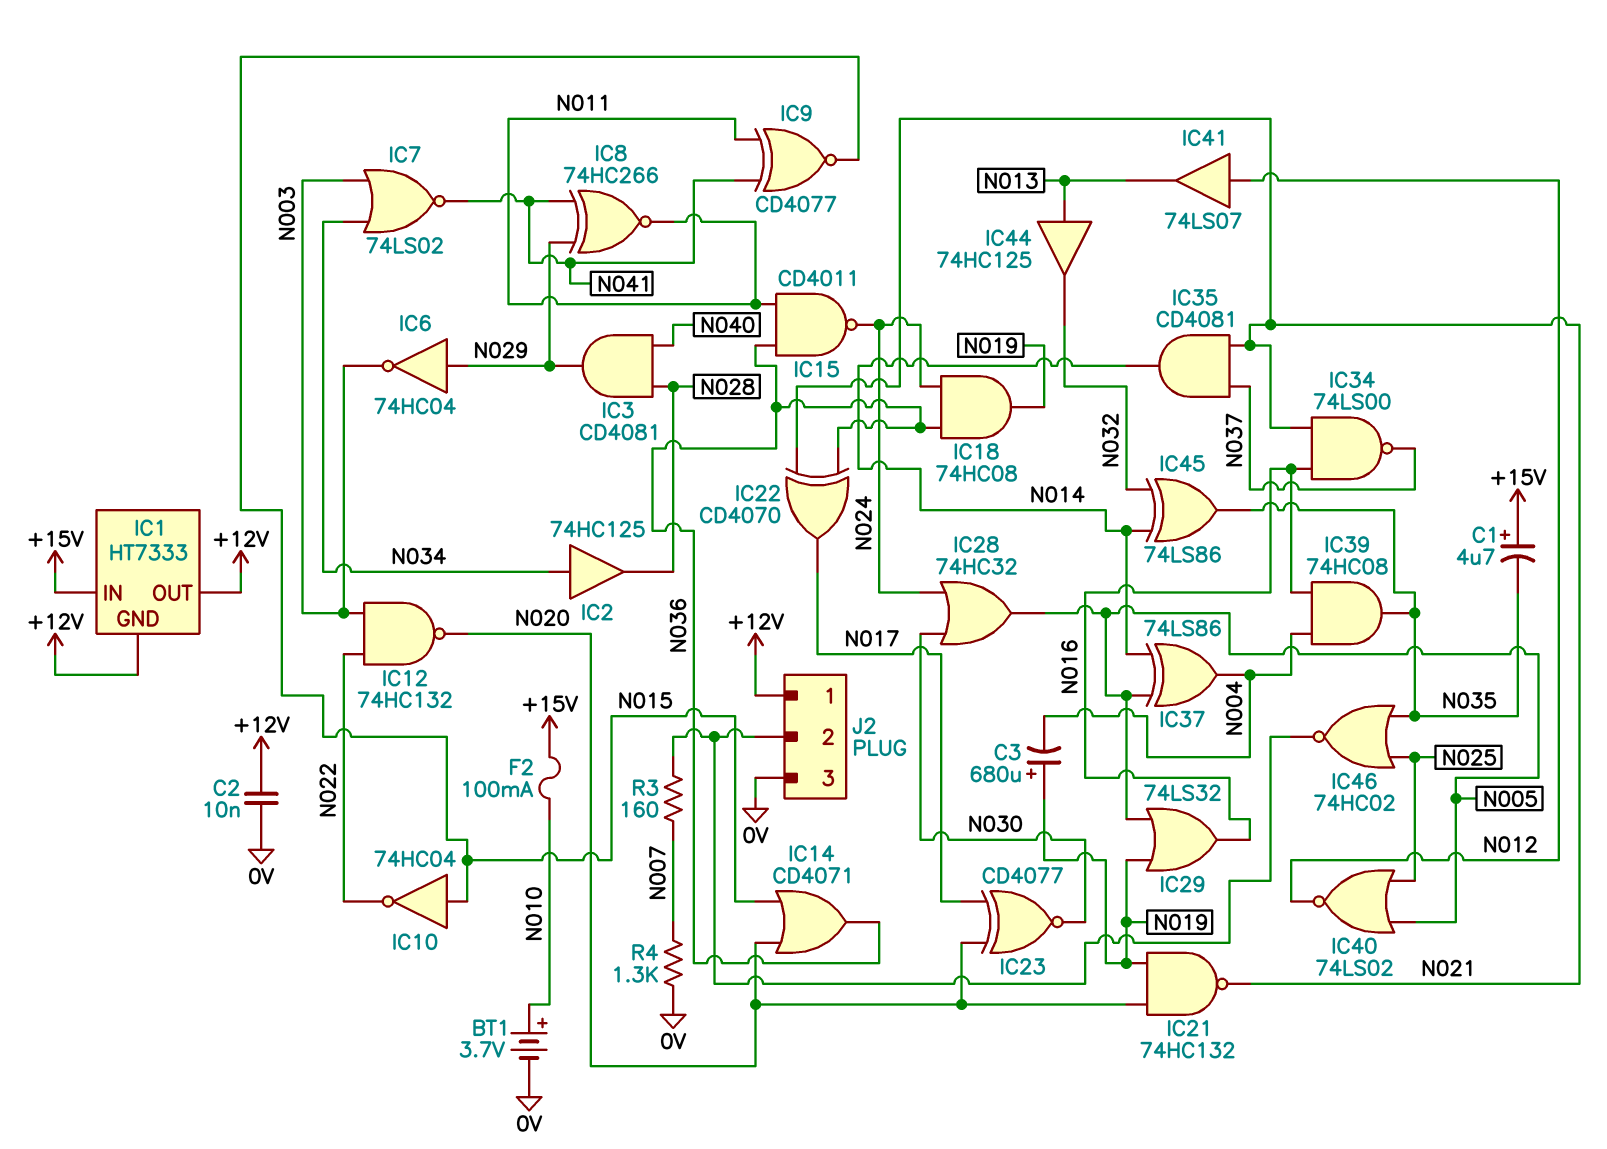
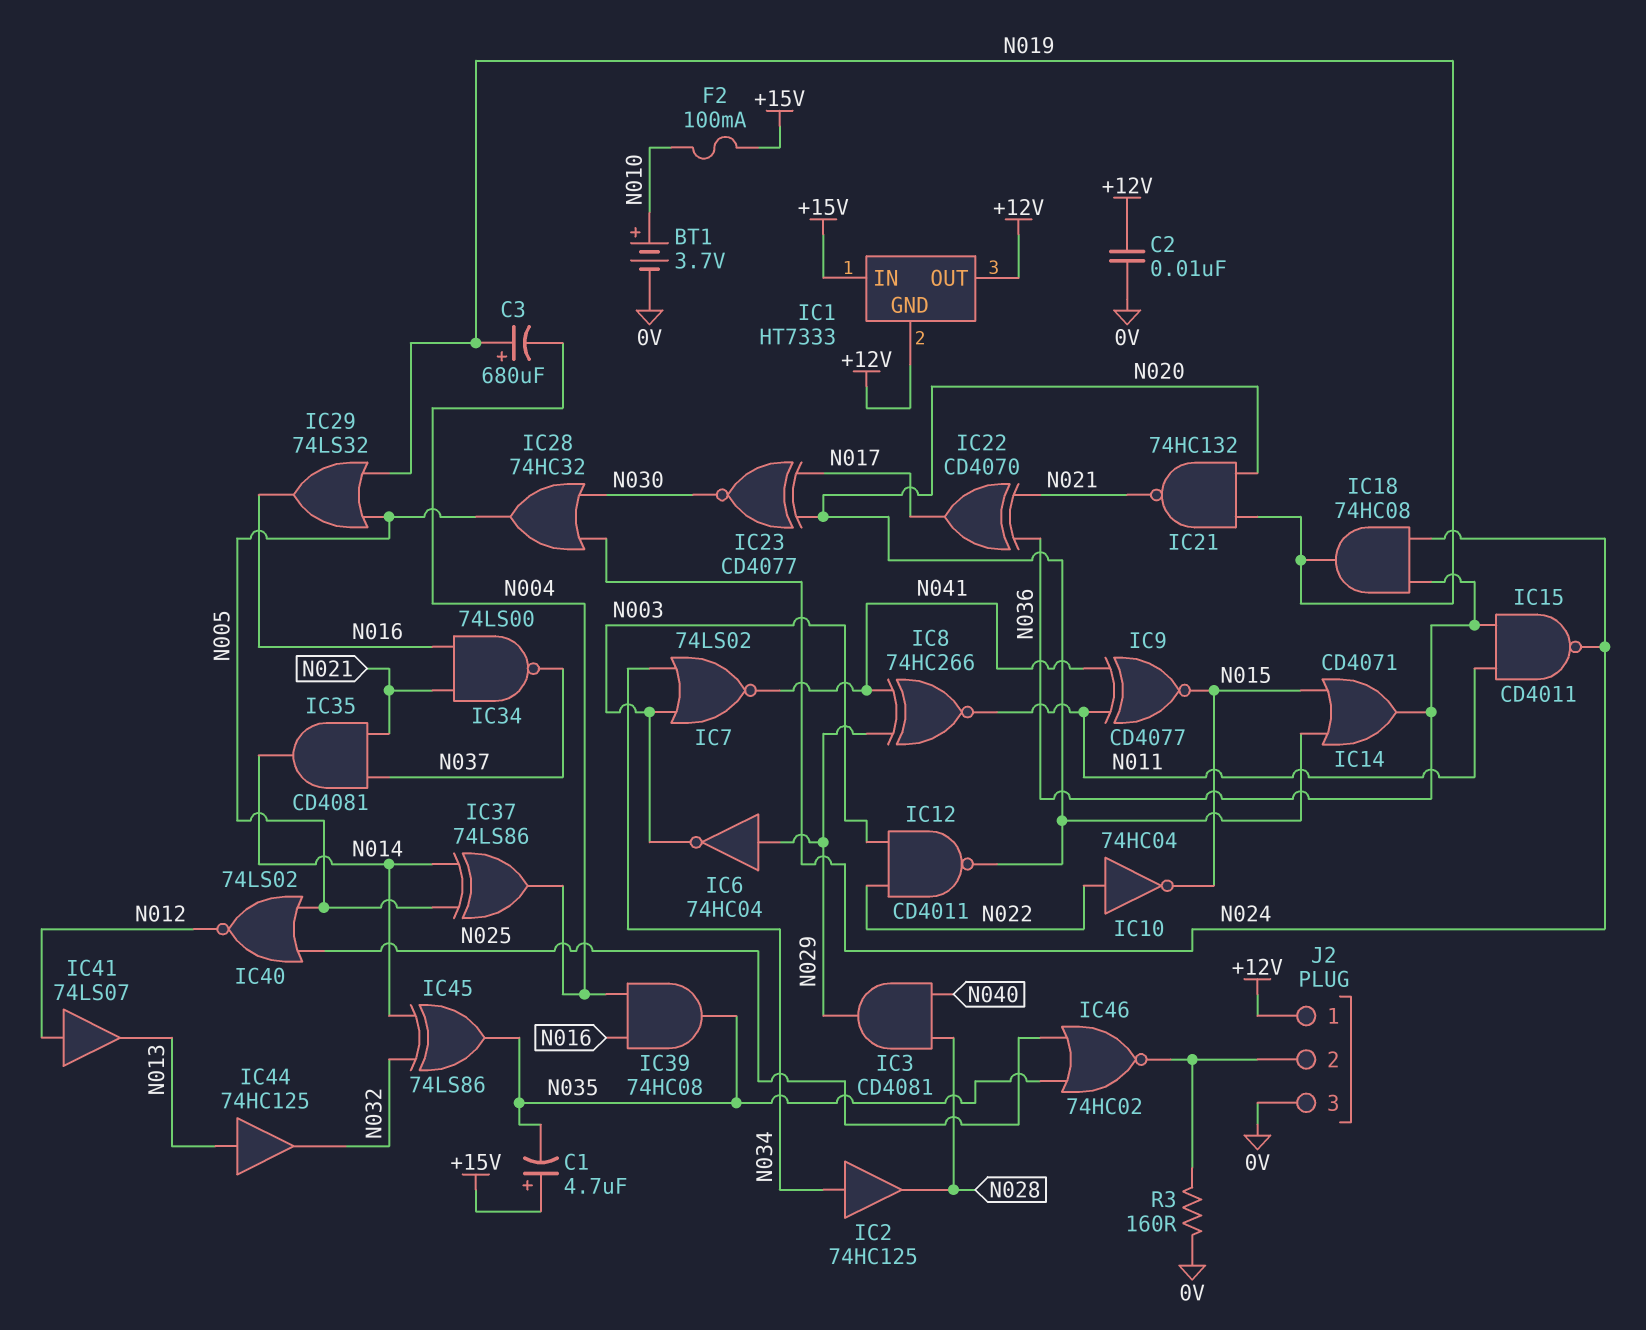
IC10: NOT 74HC04 (in N015, out N022) -> NOT 74HC04 (in N022, out N015)
IC12: NAND 74HC132 (in N003, in N022, out N020) -> NAND CD4011 (in N003, in N022, out N020)
R3: 160 (J2/2, N007) -> 160 (0V, J2/2)
R4: 1.3k (0V, N007) -> none

